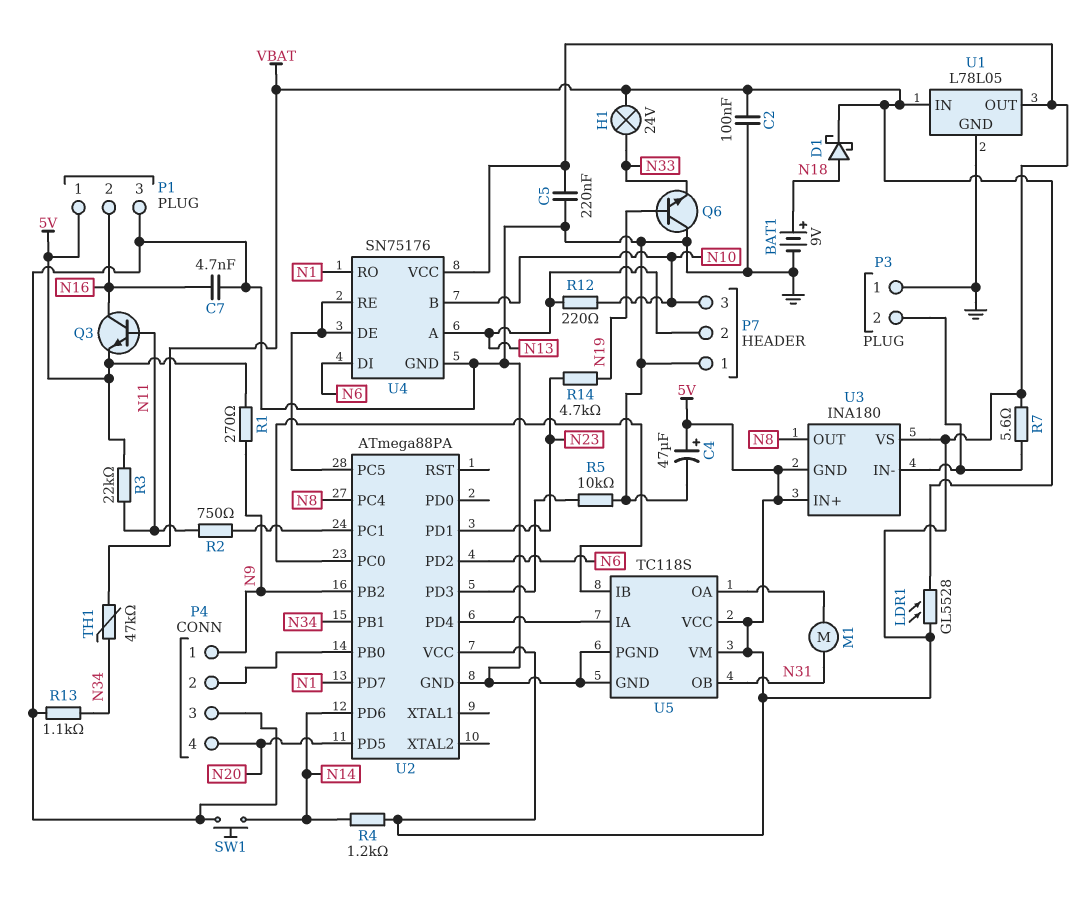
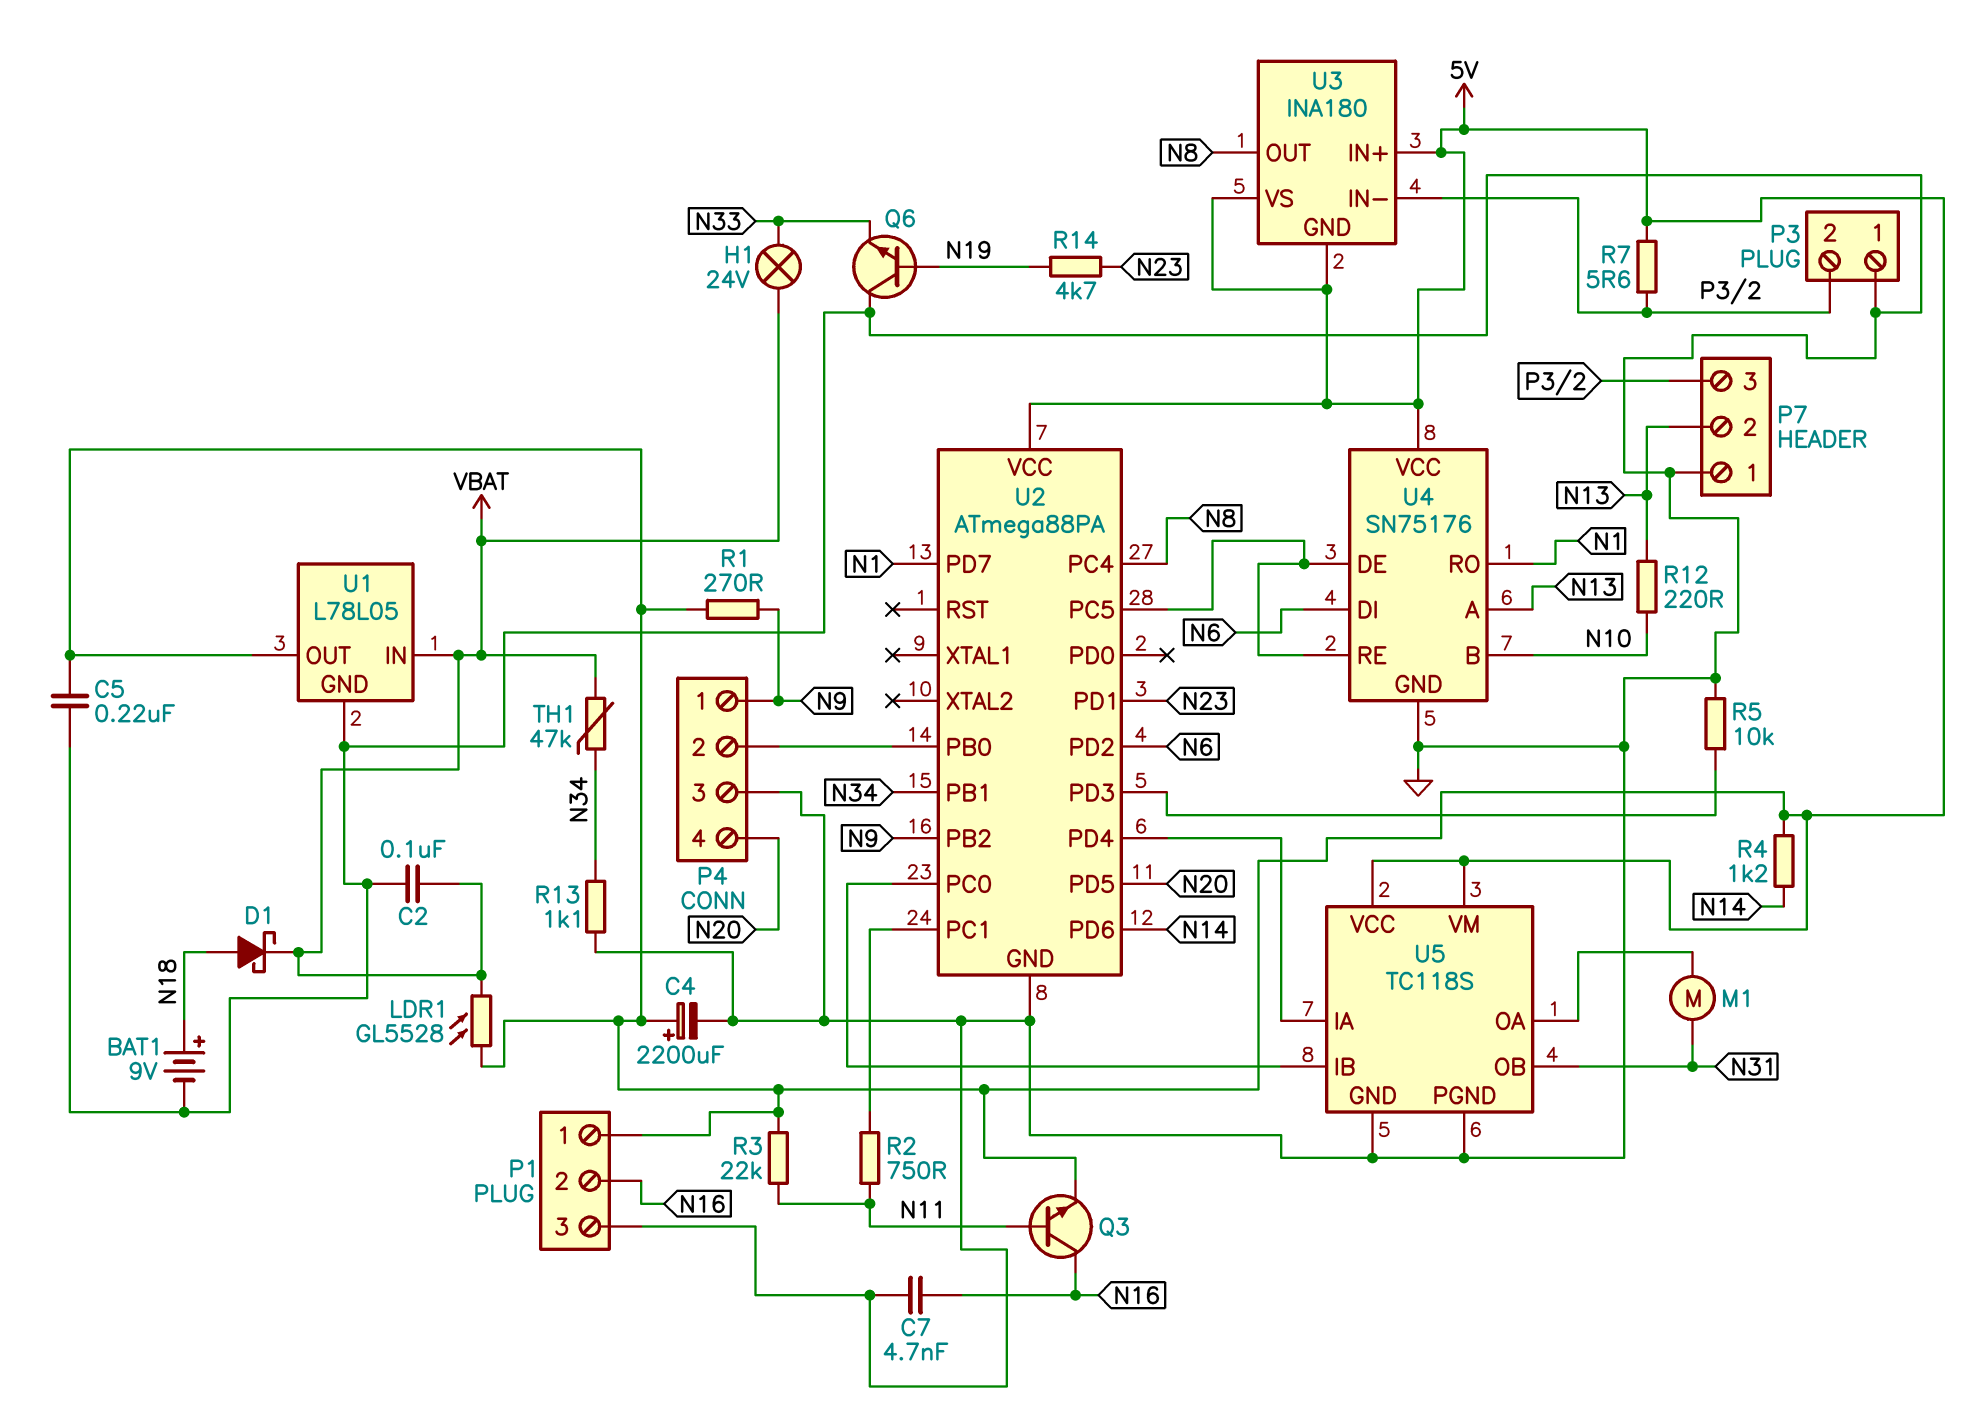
C4: 47uF (plus 5V, minus GND) -> 2200uF (plus 5V, minus GND)
P7 pin 3: N10 -> P3/2
SW1: button (GND, N14) -> none

